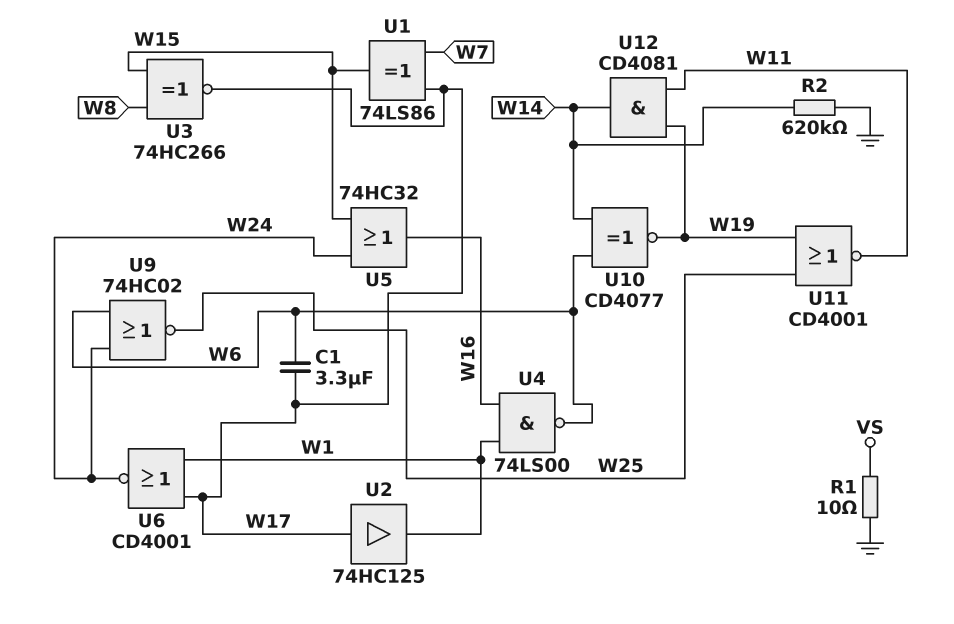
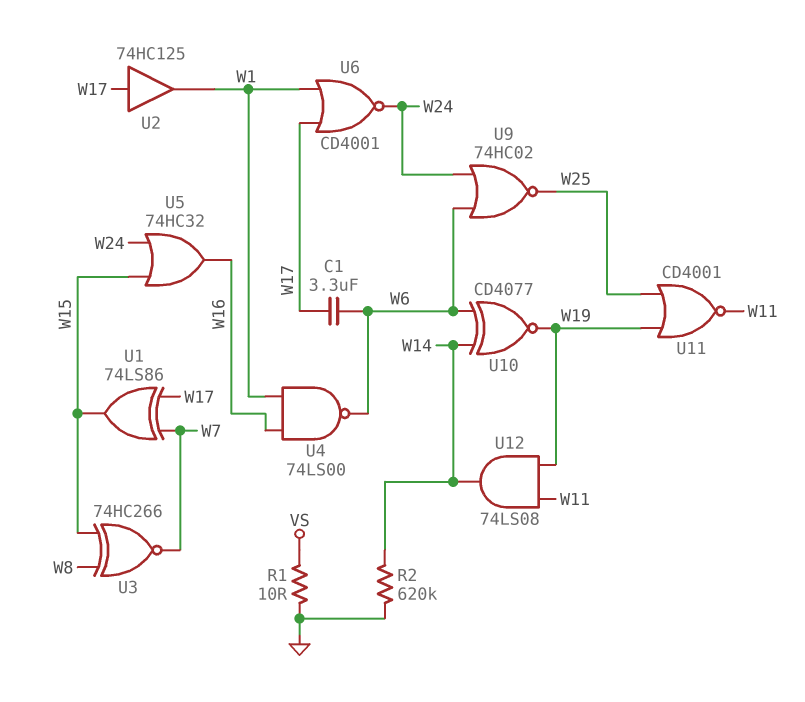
U3: XNOR 74HC266 (in W8, in W15, out W17) -> XNOR 74HC266 (in W8, in W15, out W7)
U12: AND CD4081 (in W11, in W19, out W14) -> AND 74LS08 (in W11, in W19, out W14)

